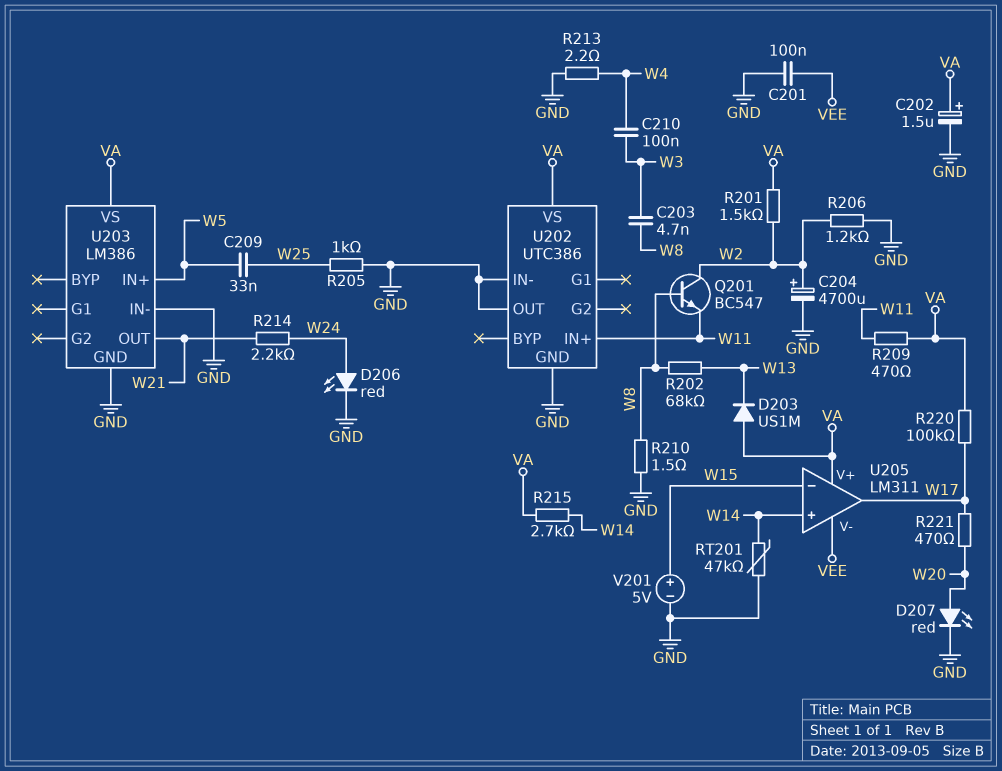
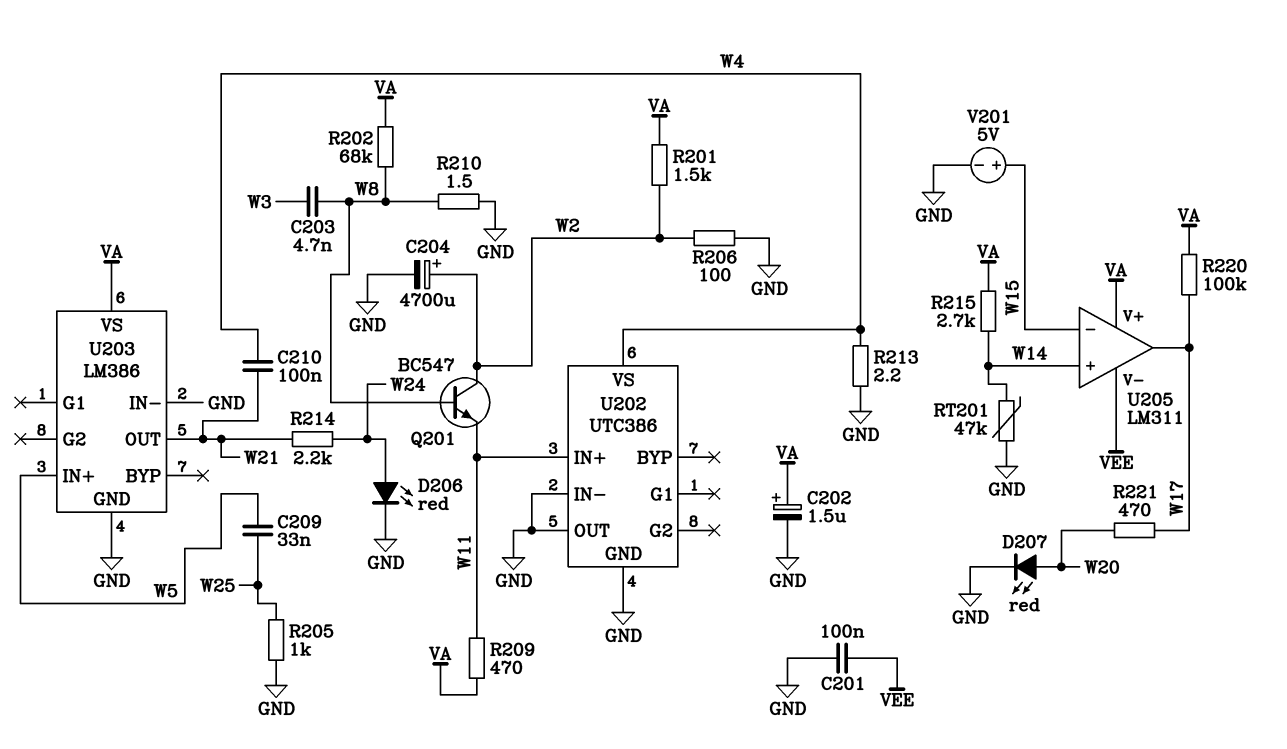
C210: 100nF (W3, W4) -> 100nF (W4, W21)
D203: diode US1M (A VA, K W13) -> none
R202: 68k (W8, W13) -> 68k (VA, W8)
R206: 1.2k (GND, W2) -> 100 (GND, W2)
U202 pin VS: VA -> W4

